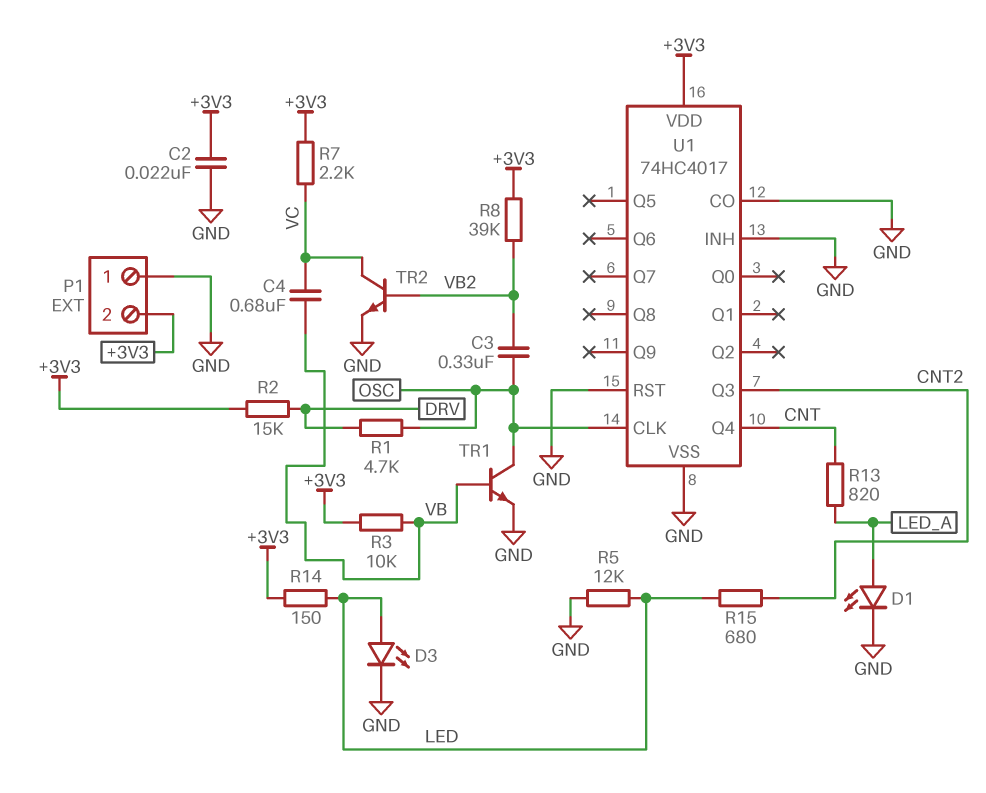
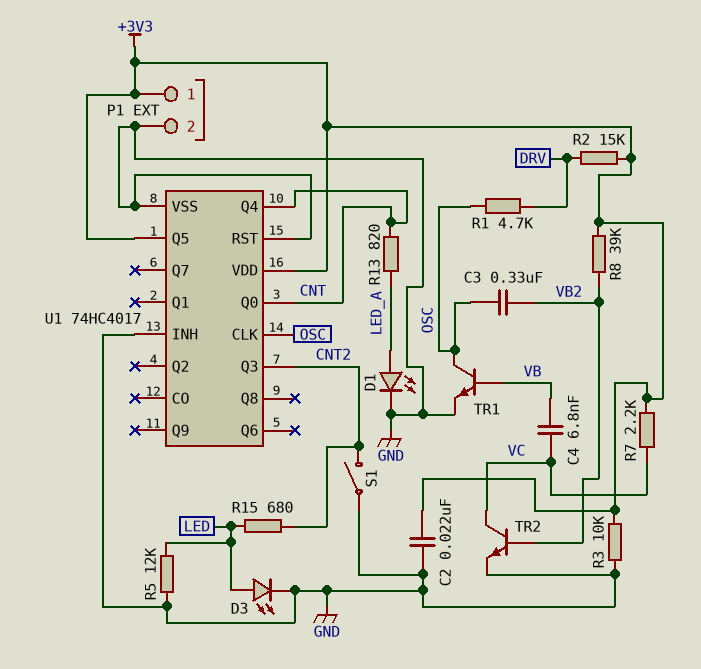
C4: 680nF (VB, VC) -> 6.8nF (VB, VC)
P1 pin 1: GND -> +3V3
P1 pin 2: +3V3 -> GND
R3: 10k (+3V3, VB) -> 10k (+3V3, GND)
R14: 150 (+3V3, LED) -> none
S1: none -> switch (CNT2, GND)
U1 pin CO: GND -> none
U1 pin Q0: none -> CNT
U1 pin Q5: none -> +3V3

